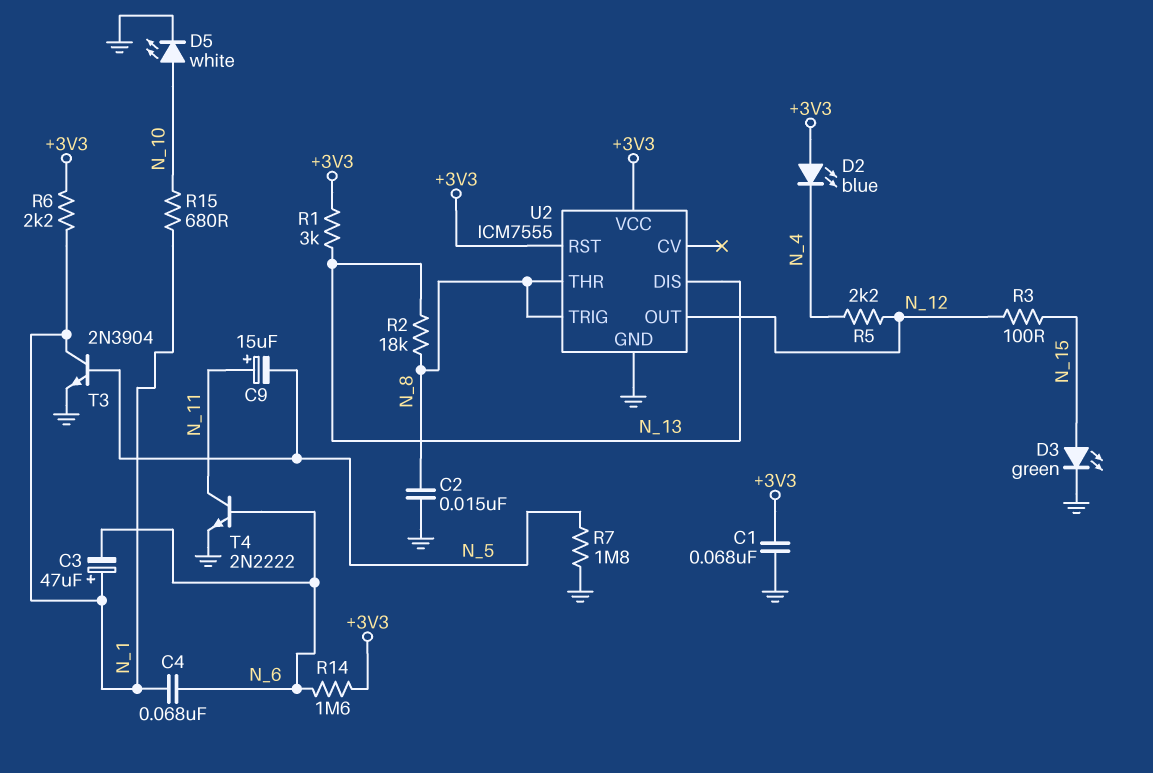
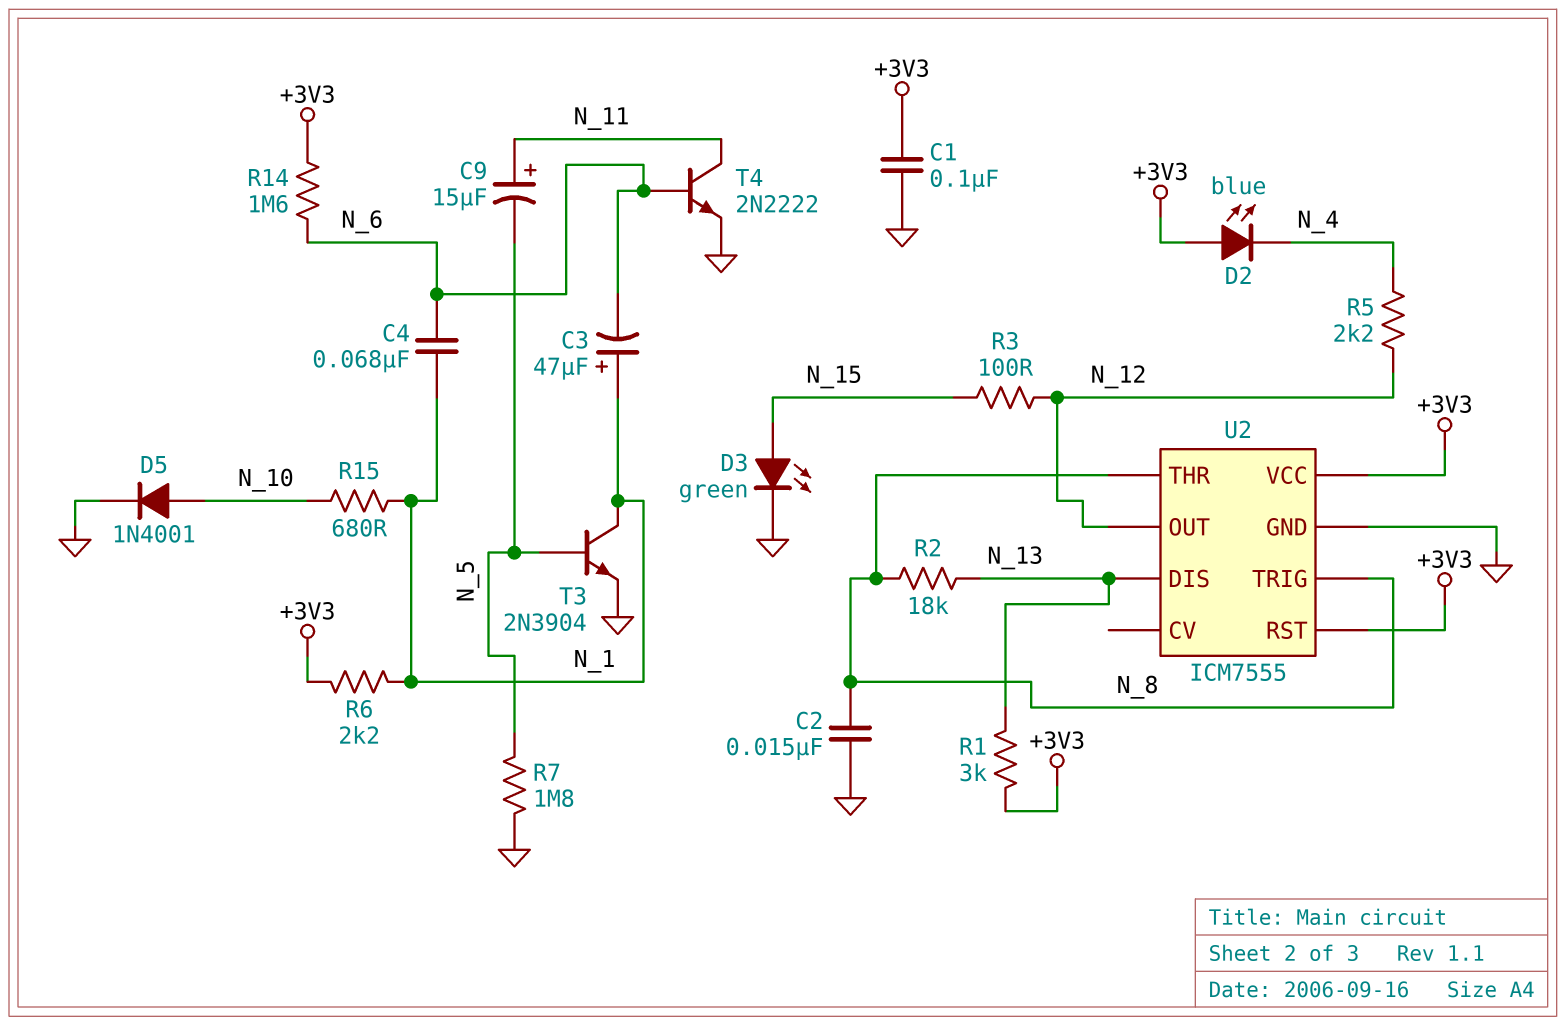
C1: 68nF (+3V3, GND) -> 100nF (+3V3, GND)
D5: LED white (A N_10, K GND) -> diode 1N4001 (A N_10, K GND)

